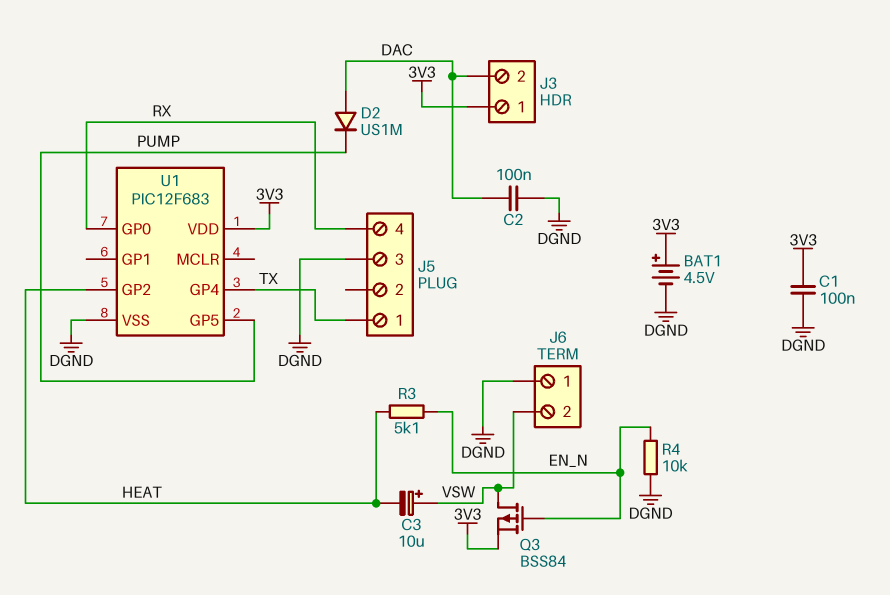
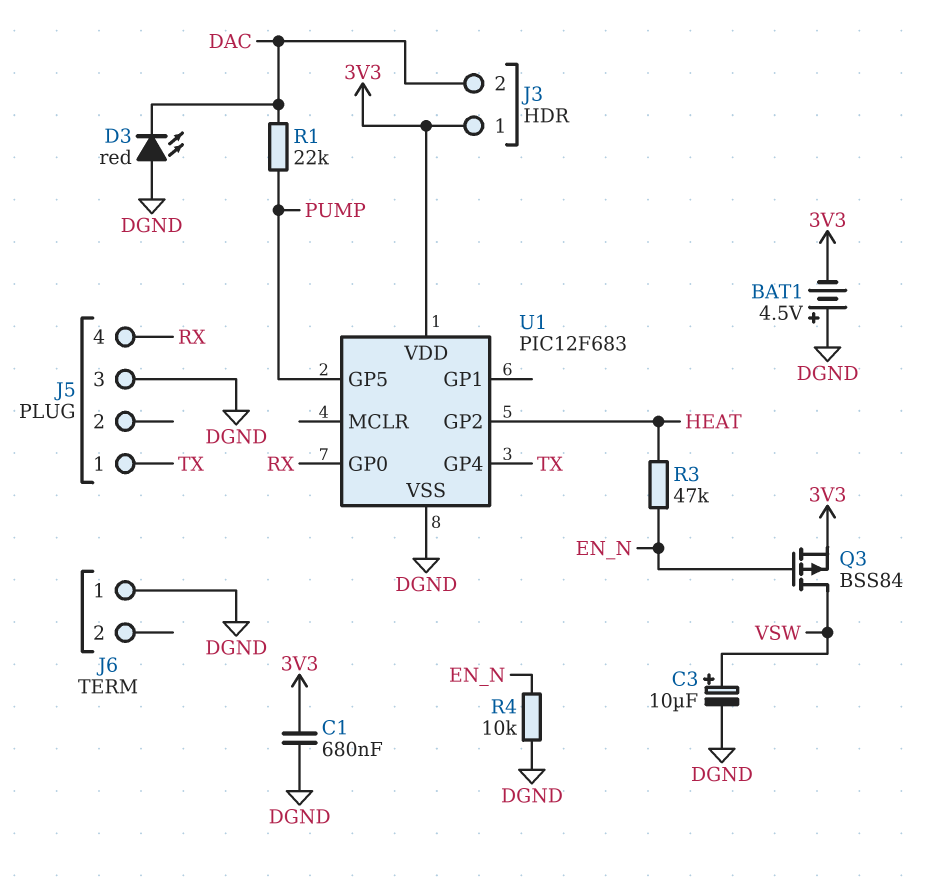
BAT1: 4.5V (plus 3V3, minus DGND) -> 4.5V (plus DGND, minus 3V3)
C1: 100nF (3V3, DGND) -> 680nF (3V3, DGND)
C2: 100nF (DAC, DGND) -> none
C3: 10uF (plus VSW, minus HEAT) -> 10uF (plus VSW, minus DGND)
D2: diode US1M (A DAC, K PUMP) -> none
D3: none -> LED red (A DGND, K DAC)
J6 pin 2: VSW -> none
R1: none -> 22k (DAC, PUMP)
R3: 5.1k (EN_N, HEAT) -> 47k (EN_N, HEAT)

